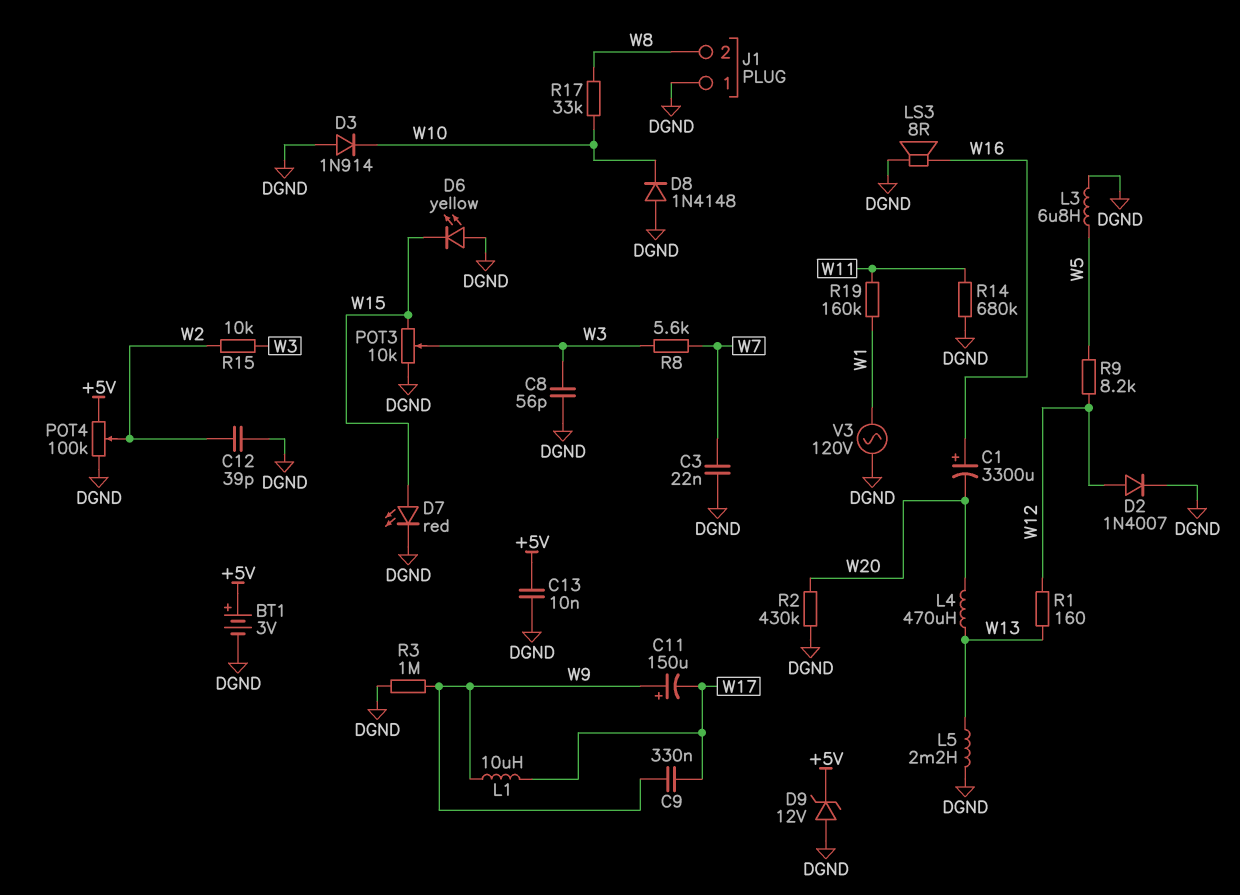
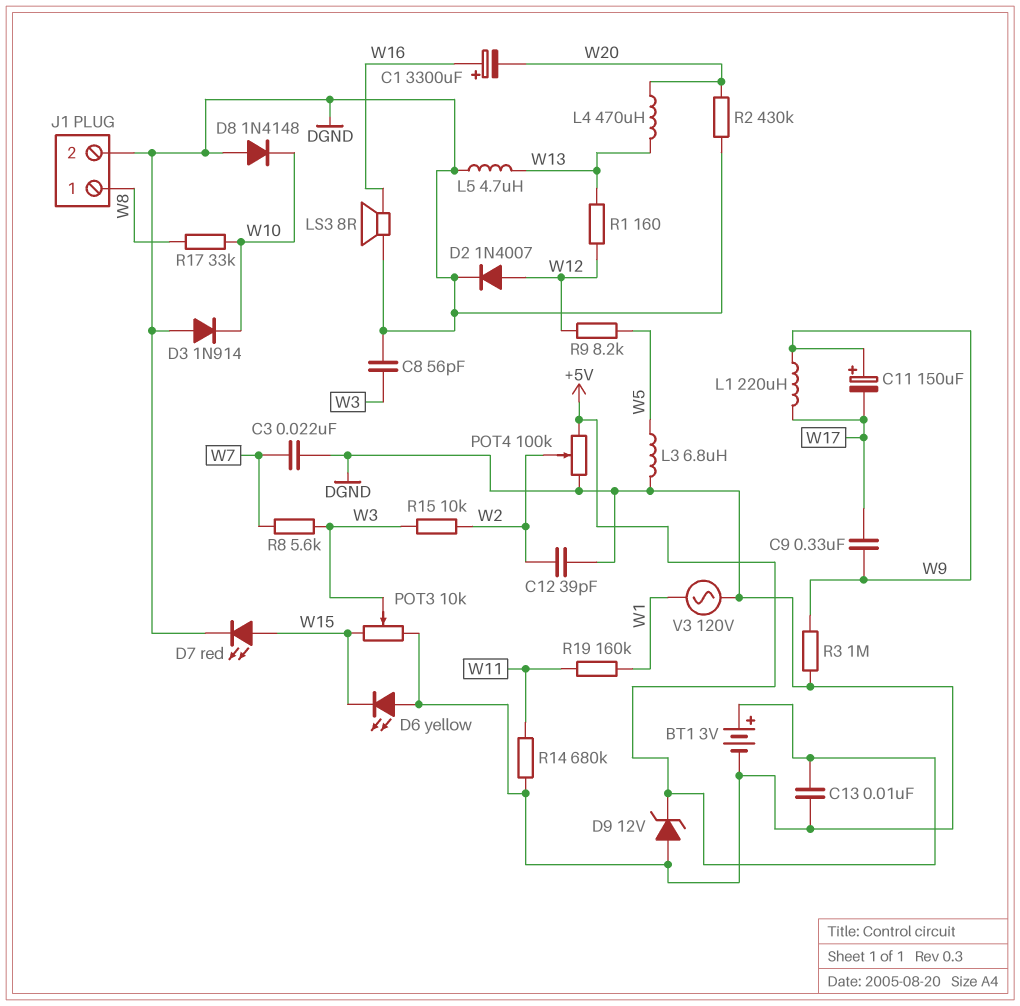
J1 pin 1: DGND -> W8
J1 pin 2: W8 -> DGND
L1: 10uH (W9, W17) -> 220uH (W9, W17)
L5: 2.2mH (DGND, W13) -> 4.7uH (DGND, W13)

